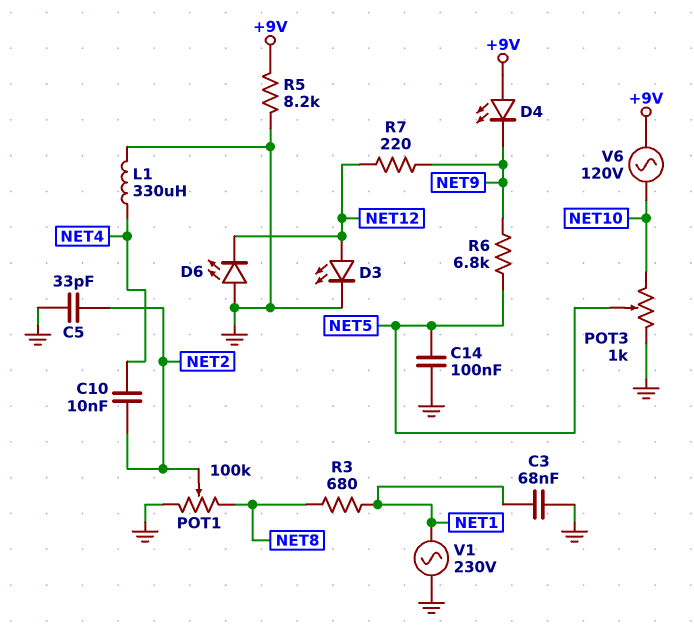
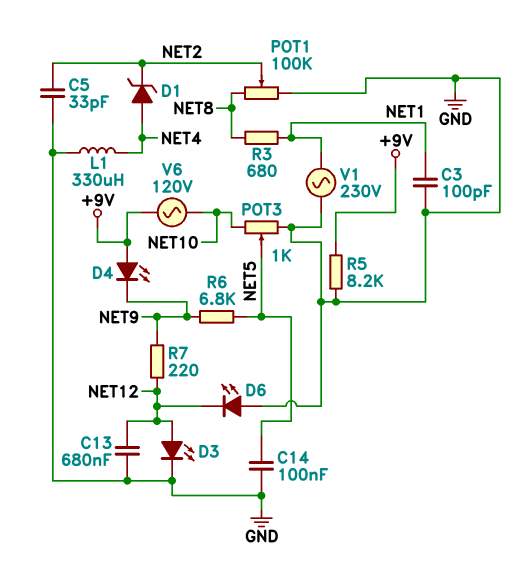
C3: 68nF (GND, NET1) -> 100pF (GND, NET1)
C10: 10nF (NET2, NET4) -> none
C13: none -> 680nF (GND, NET12)
D1: none -> zener (A NET4, K NET2)

